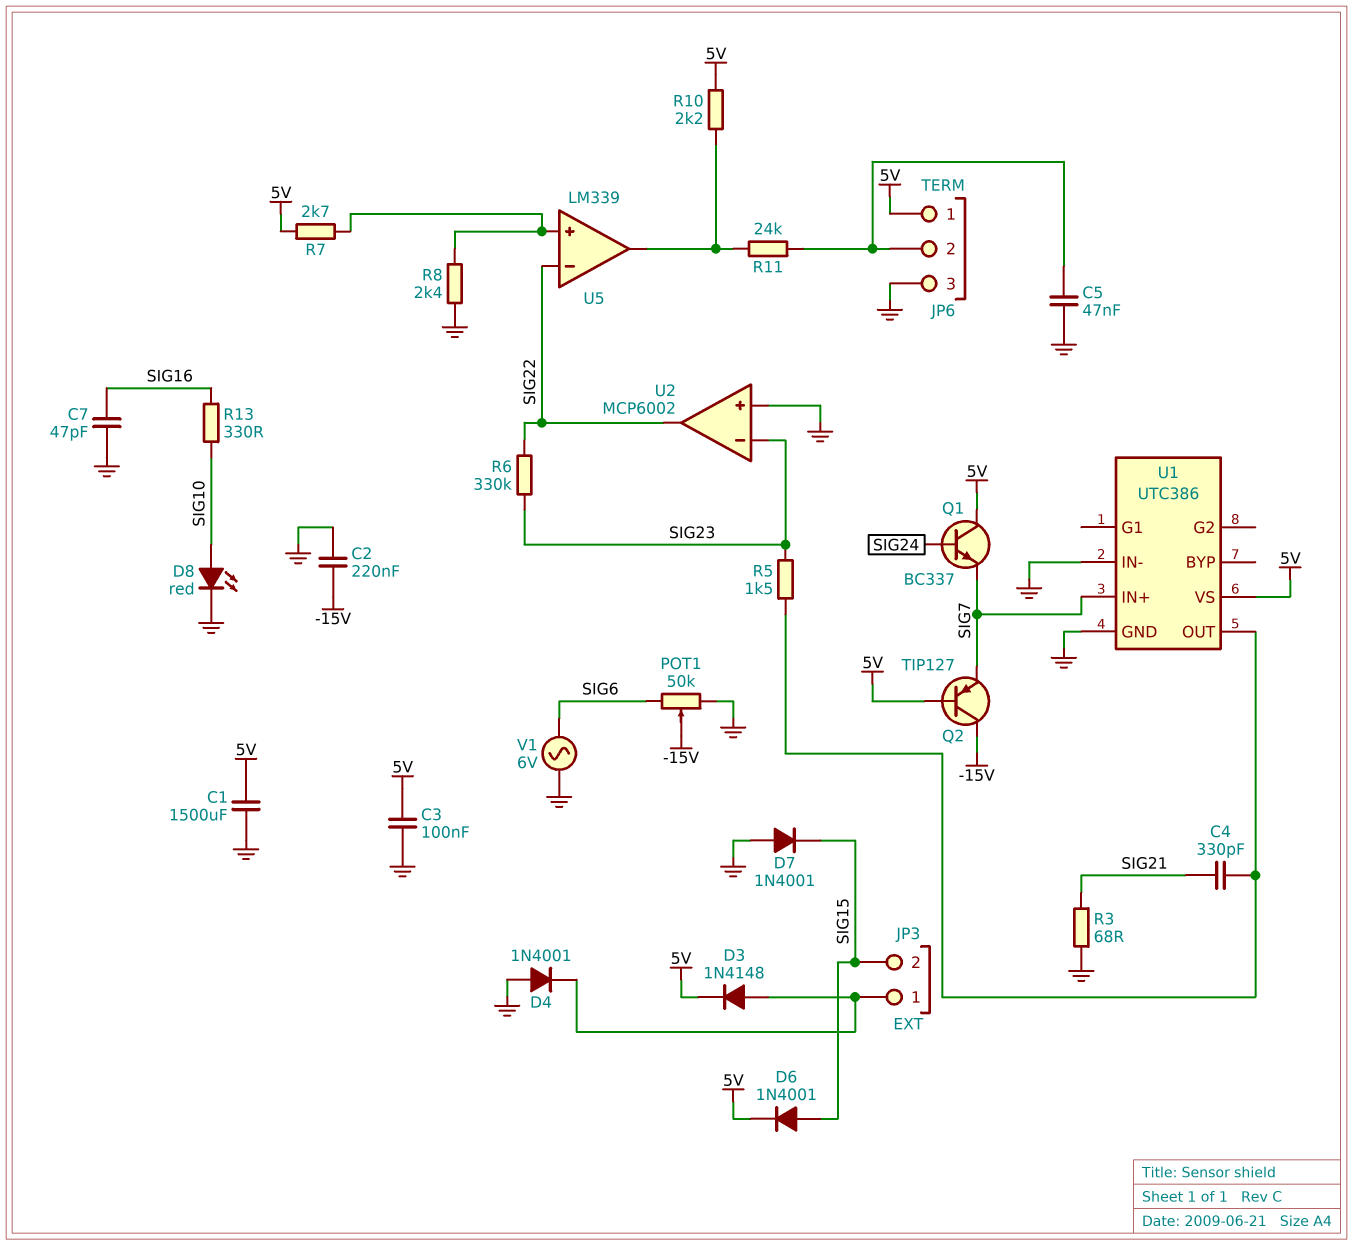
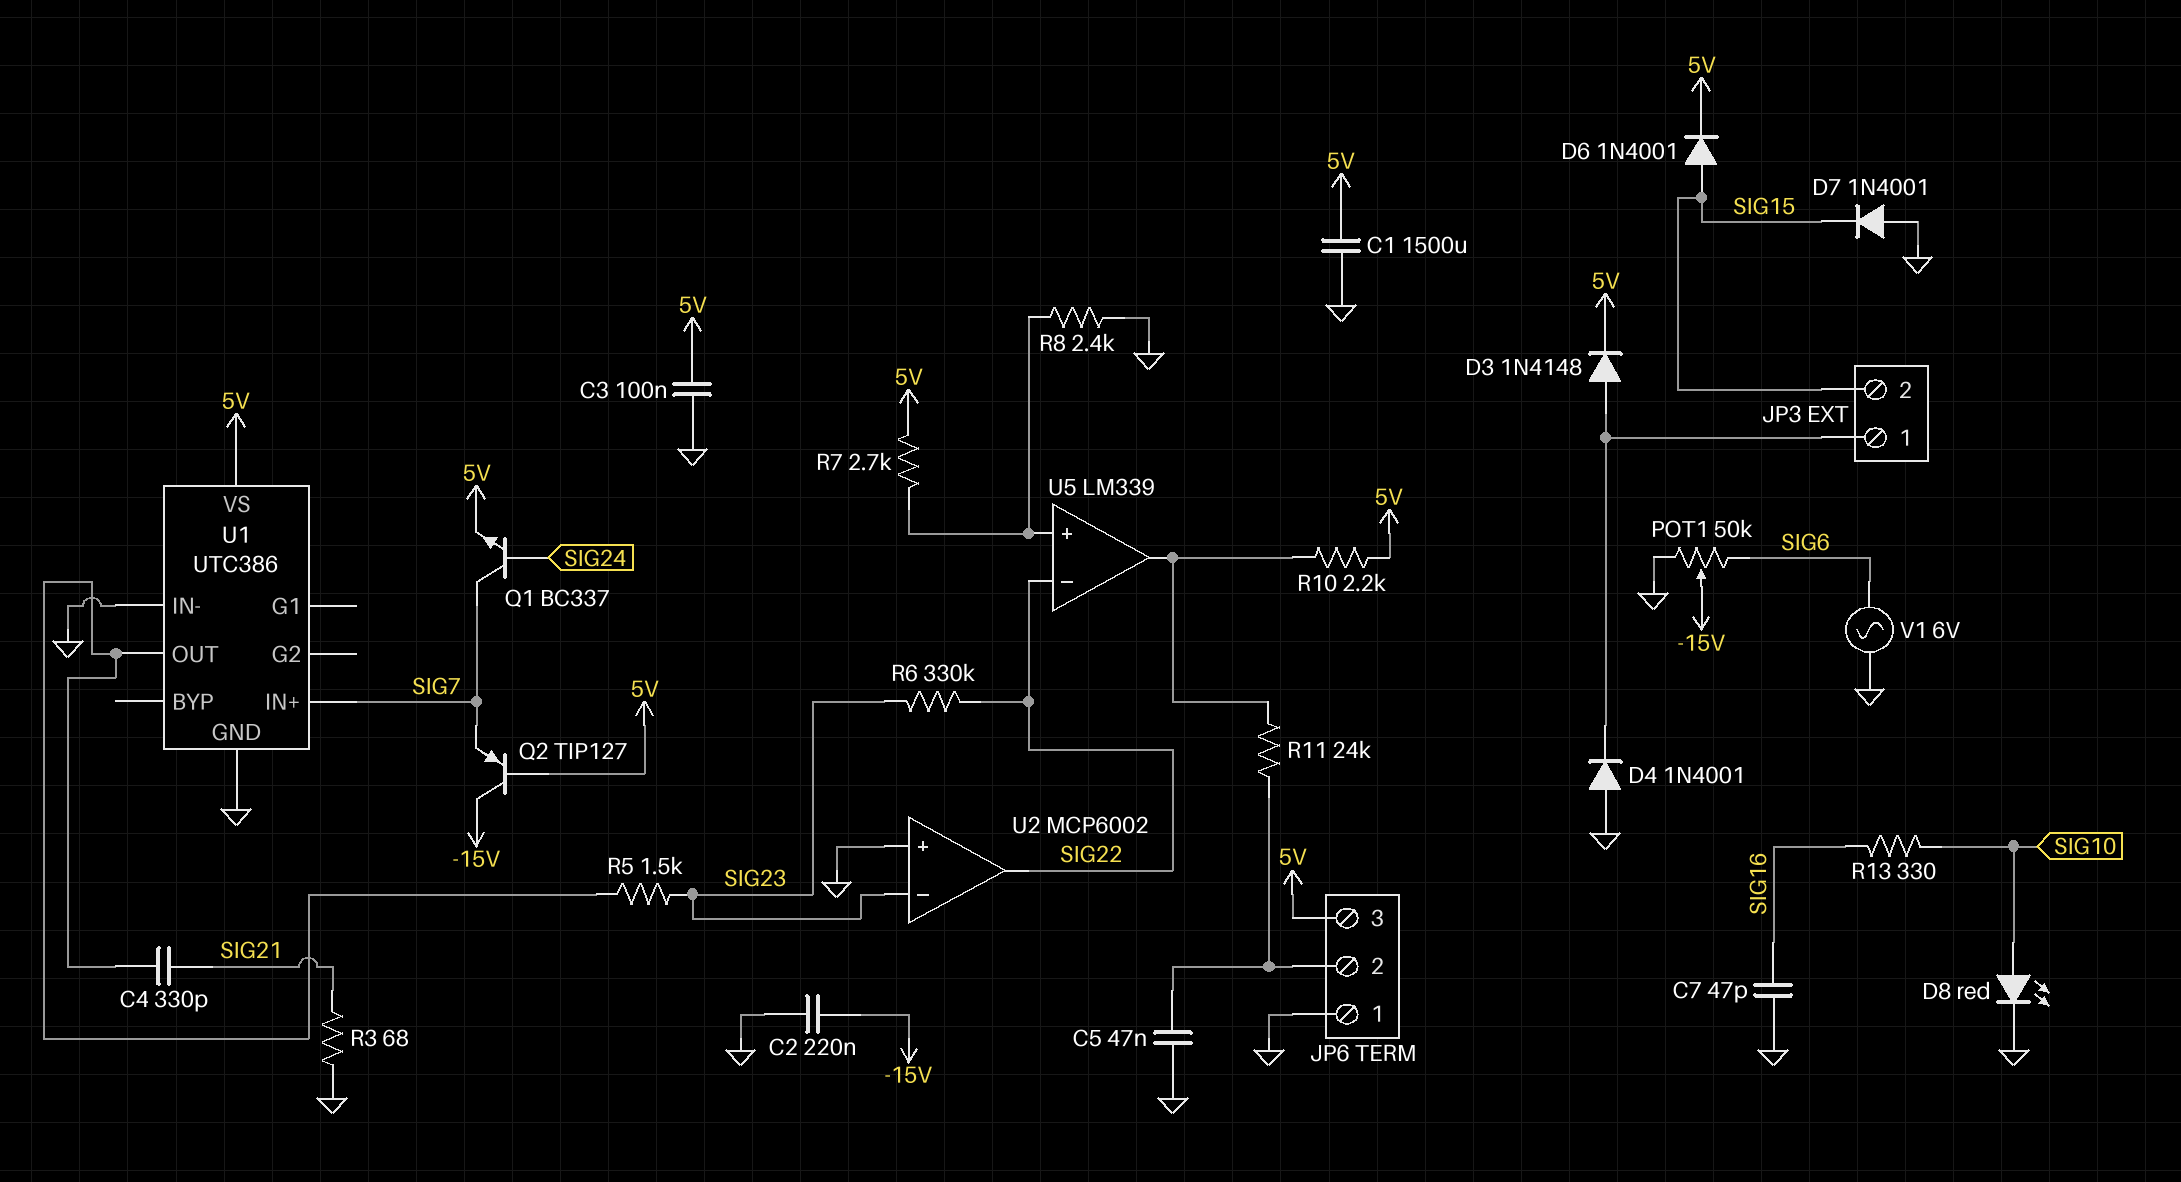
JP6 pin 1: 5V -> GND
JP6 pin 3: GND -> 5V
Q1: NPN BC337 (B SIG24, C 5V, E SIG7) -> NPN BC337 (B SIG24, C SIG7, E 5V)

